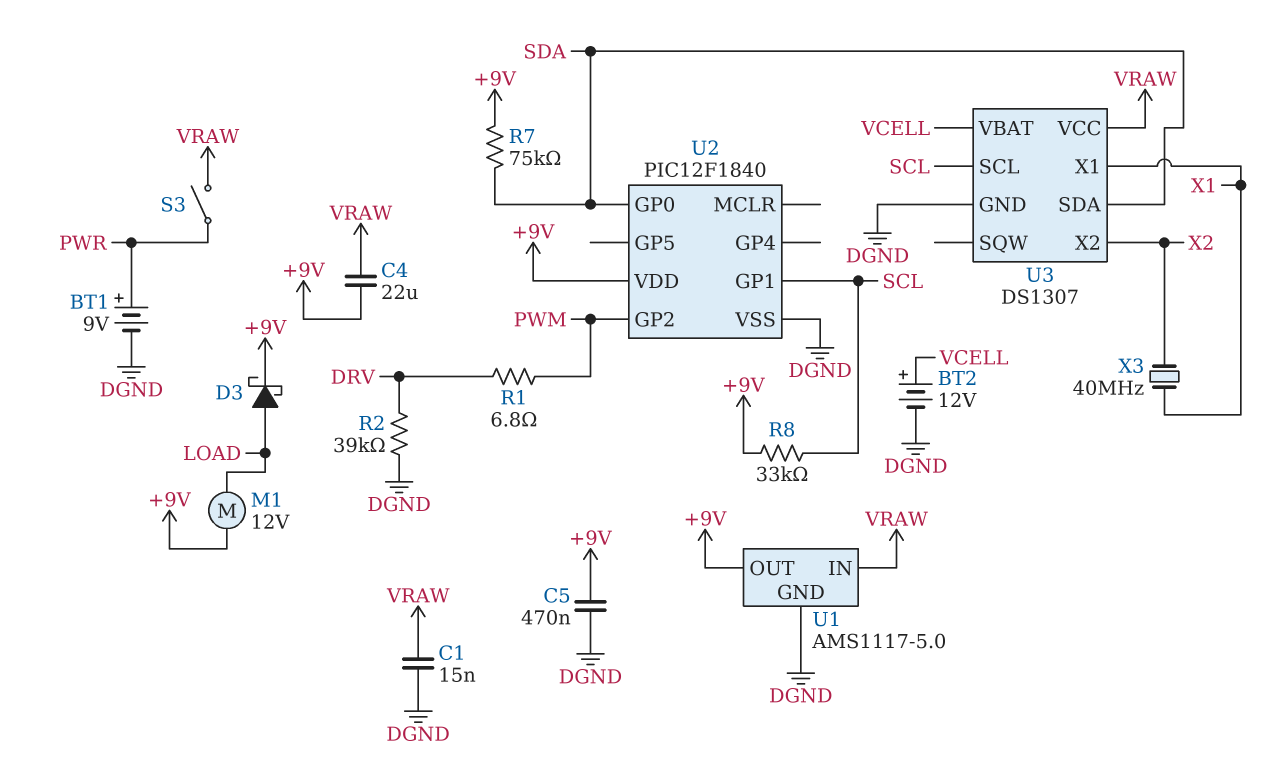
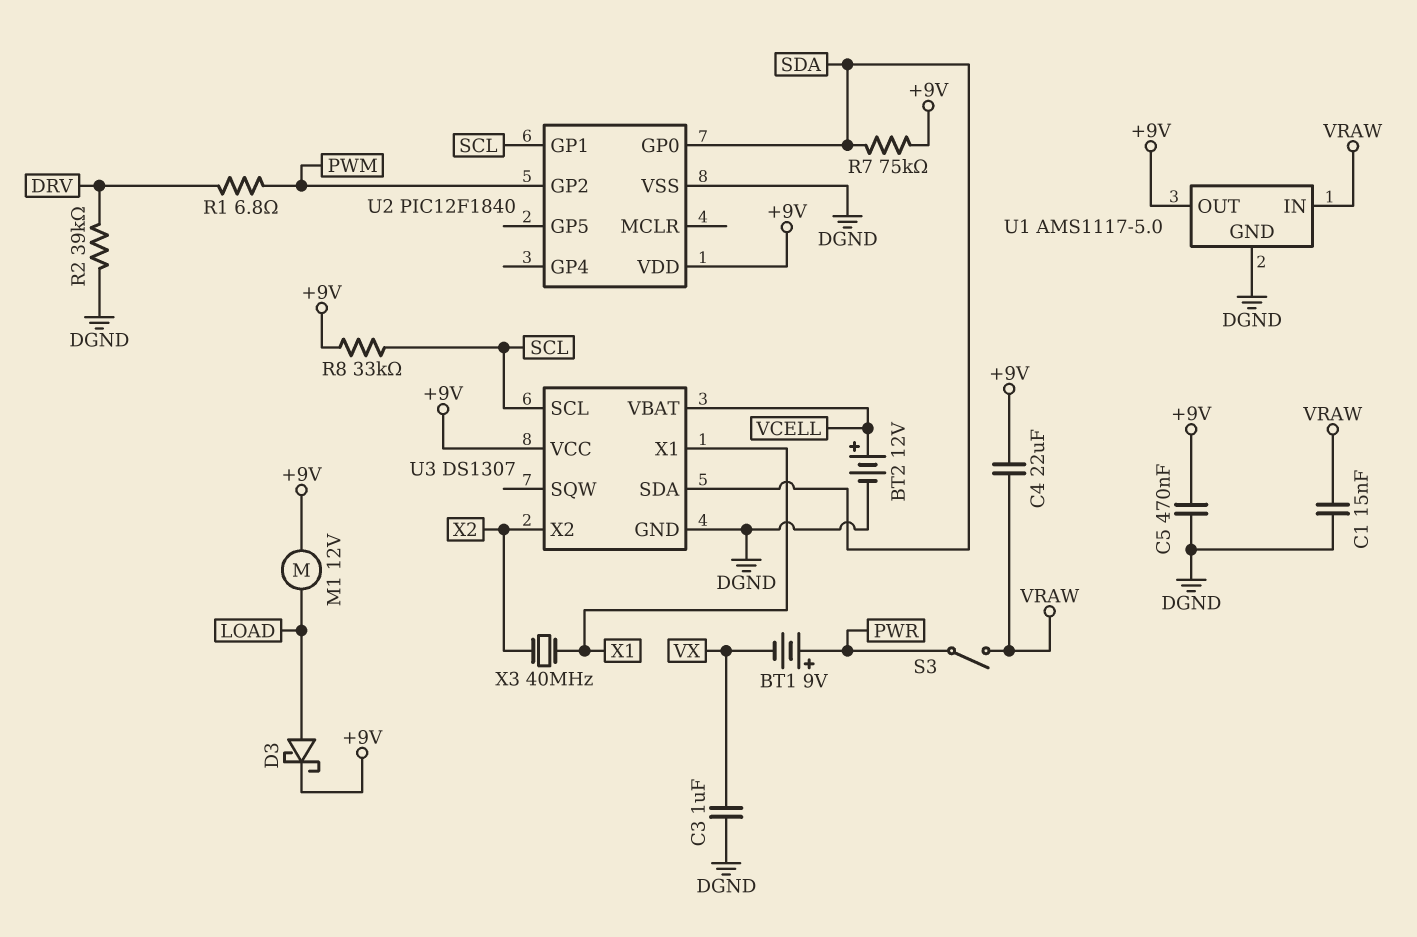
BT1: 9V (plus PWR, minus DGND) -> 9V (plus PWR, minus VX)
C3: none -> 1uF (DGND, VX)
U3 pin VCC: VRAW -> +9V

